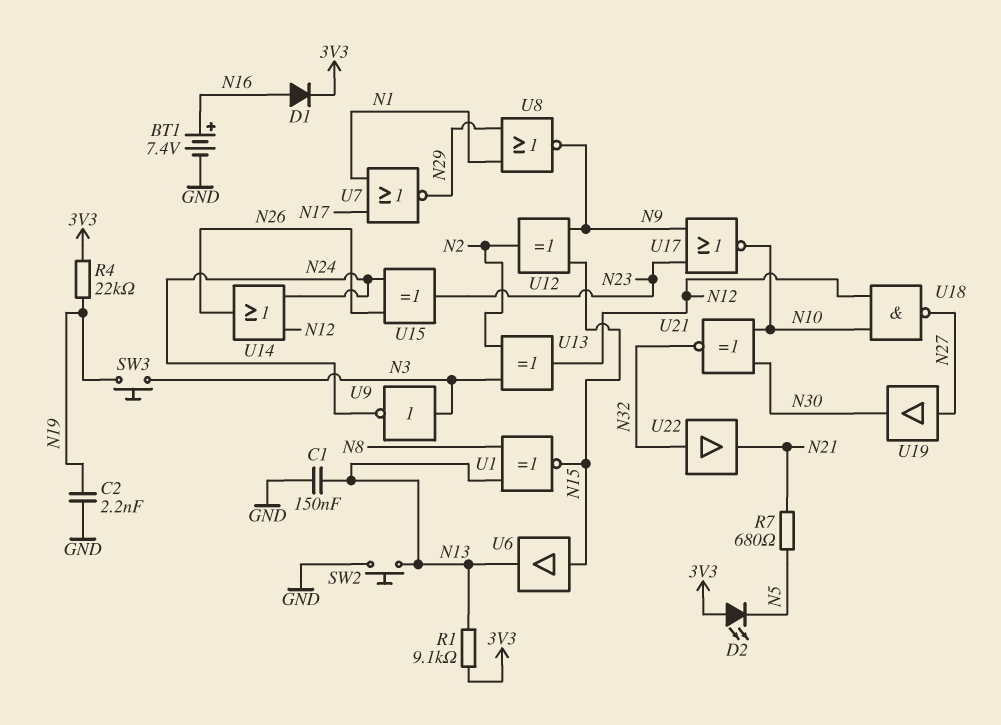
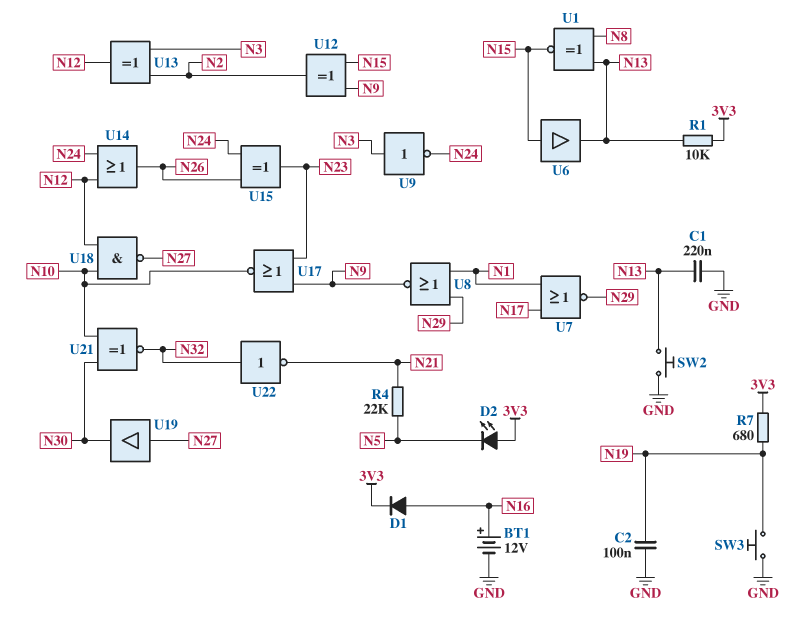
BT1: 7.4V (plus N16, minus GND) -> 12V (plus N16, minus GND)
C1: 150nF (GND, N13) -> 220nF (GND, N13)
C2: 2.2nF (GND, N19) -> 100nF (GND, N19)
R1: 9.1k (3V3, N13) -> 10k (3V3, N13)
R4: 22k (3V3, N19) -> 22k (N5, N21)
R7: 680 (N5, N21) -> 680 (3V3, N19)
SW3: button (N3, N19) -> button (GND, N19)
U22: buffer (in N32, out N21) -> NOT (in N32, out N21)

